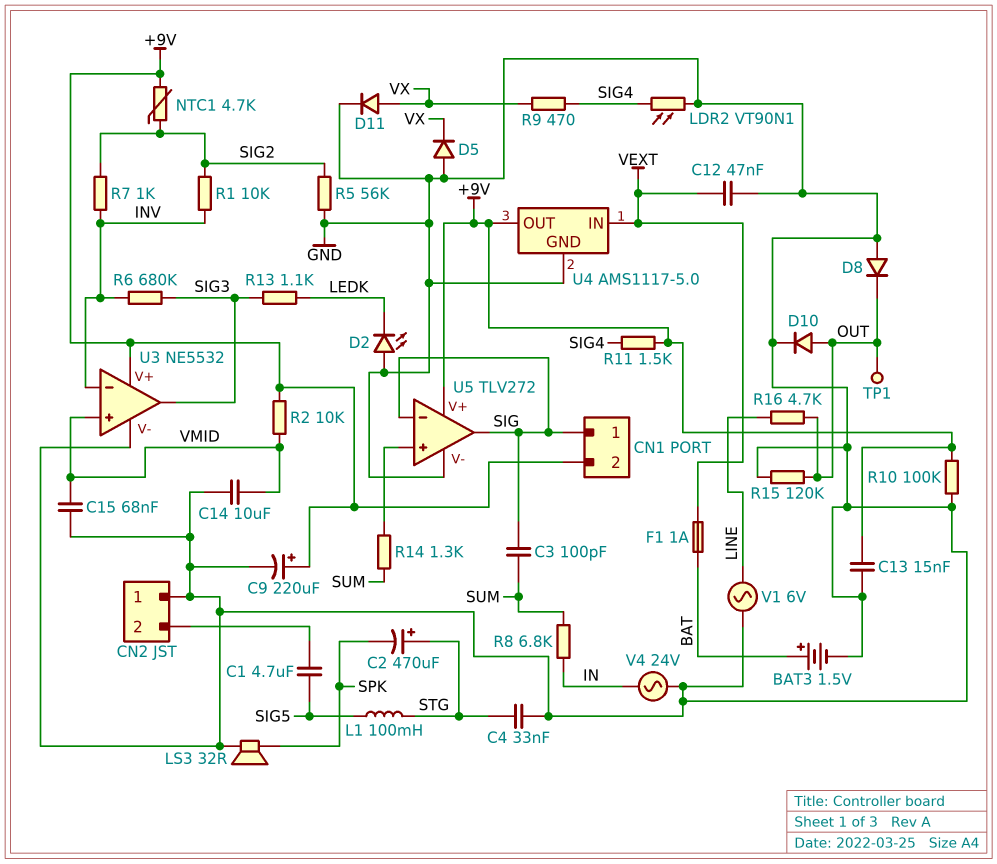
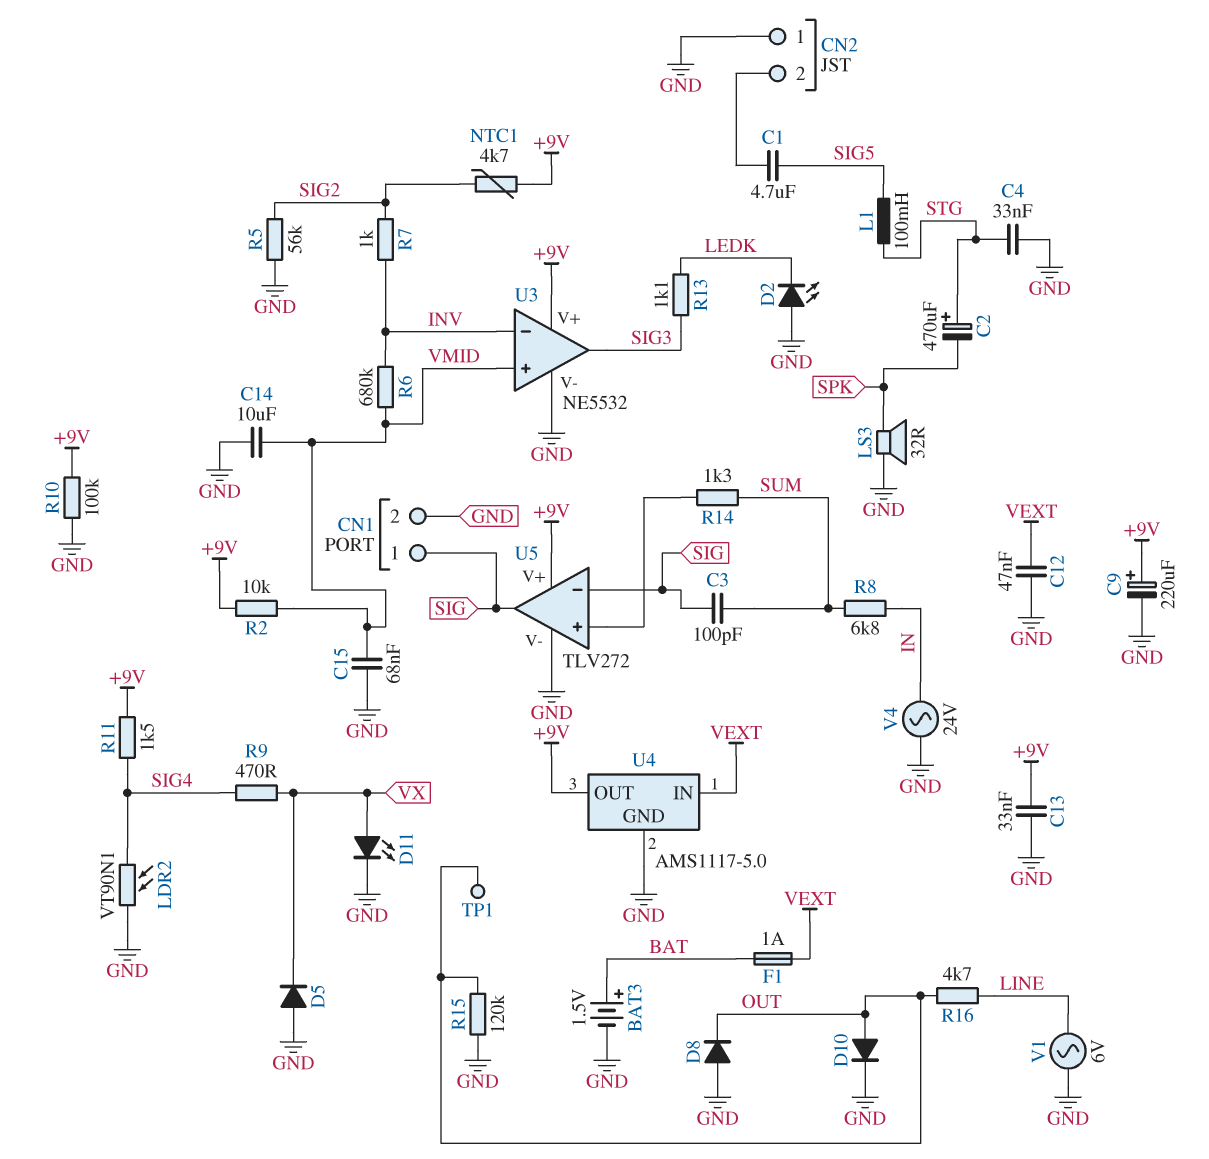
C13: 15nF (+9V, GND) -> 33nF (+9V, GND)
CN1 pin 2: +9V -> GND
D11: diode (A VX, K GND) -> LED (A VX, K GND)
R1: 10k (INV, SIG2) -> none
R6: 680k (INV, SIG3) -> 680k (INV, VMID)

